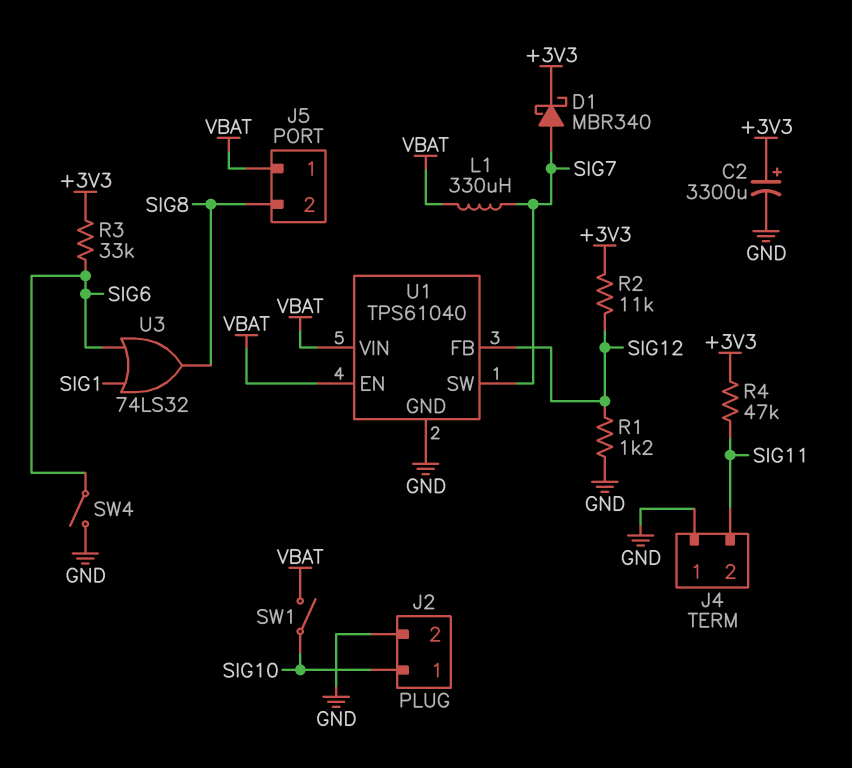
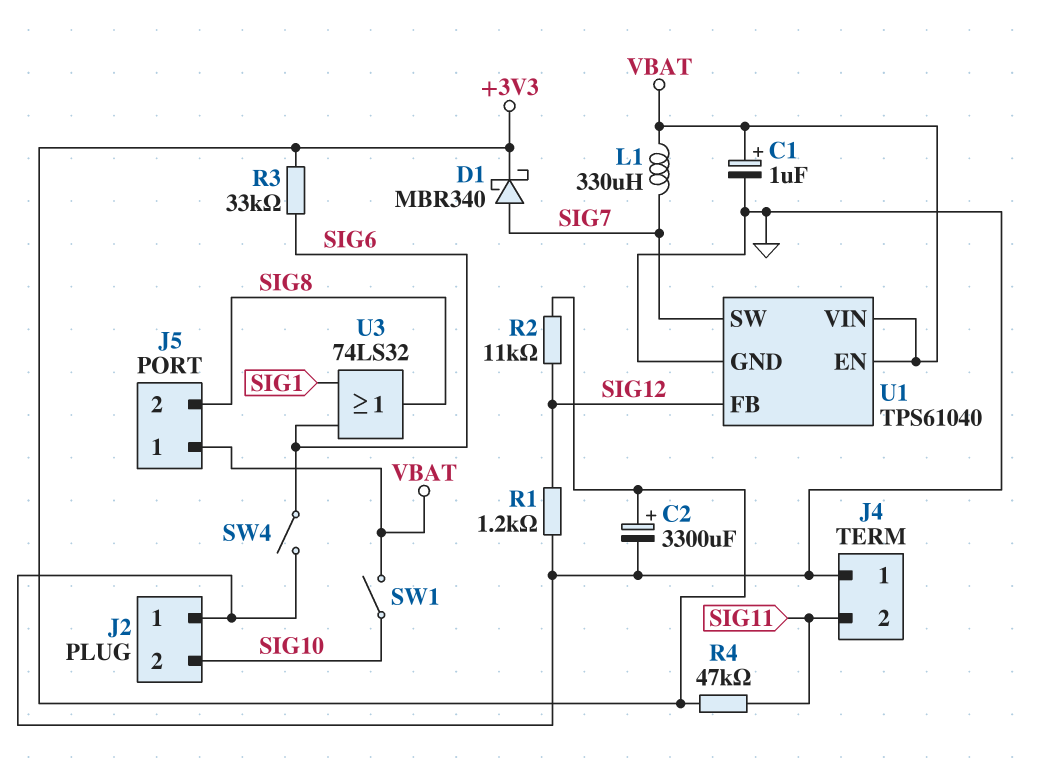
C1: none -> 1uF (plus VBAT, minus GND)
J2 pin 1: SIG10 -> GND
J2 pin 2: GND -> SIG10

